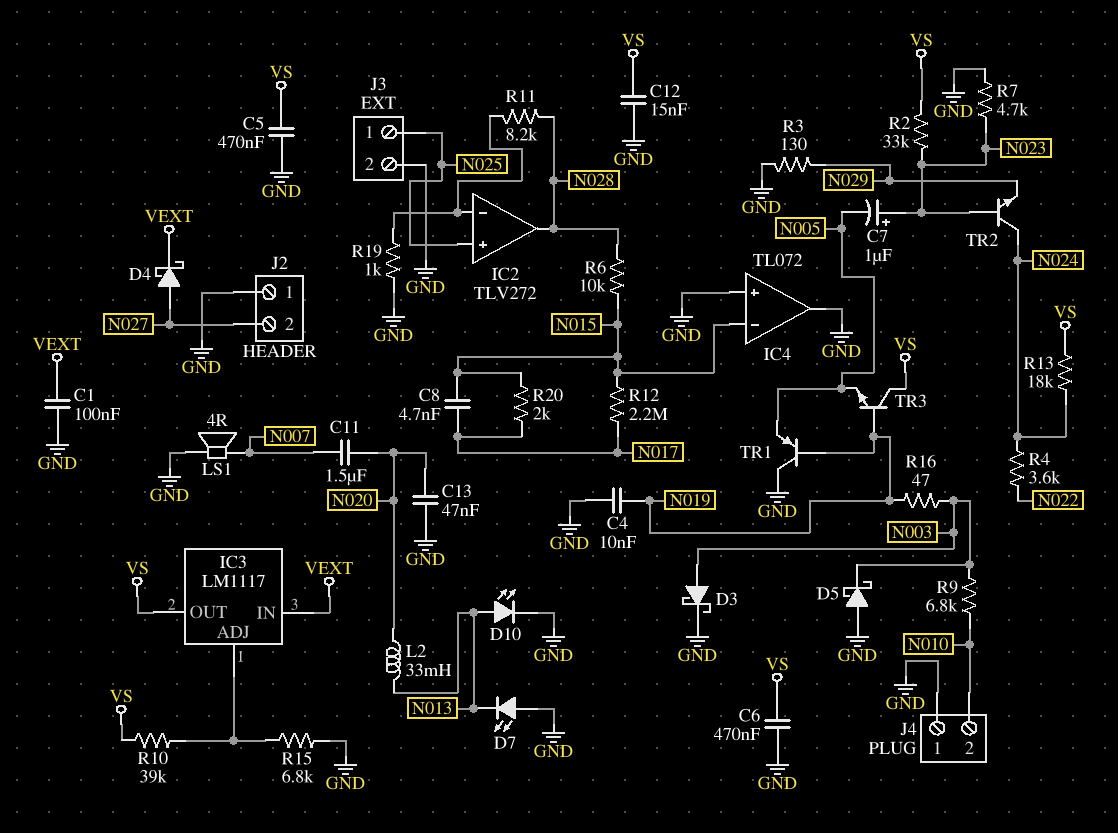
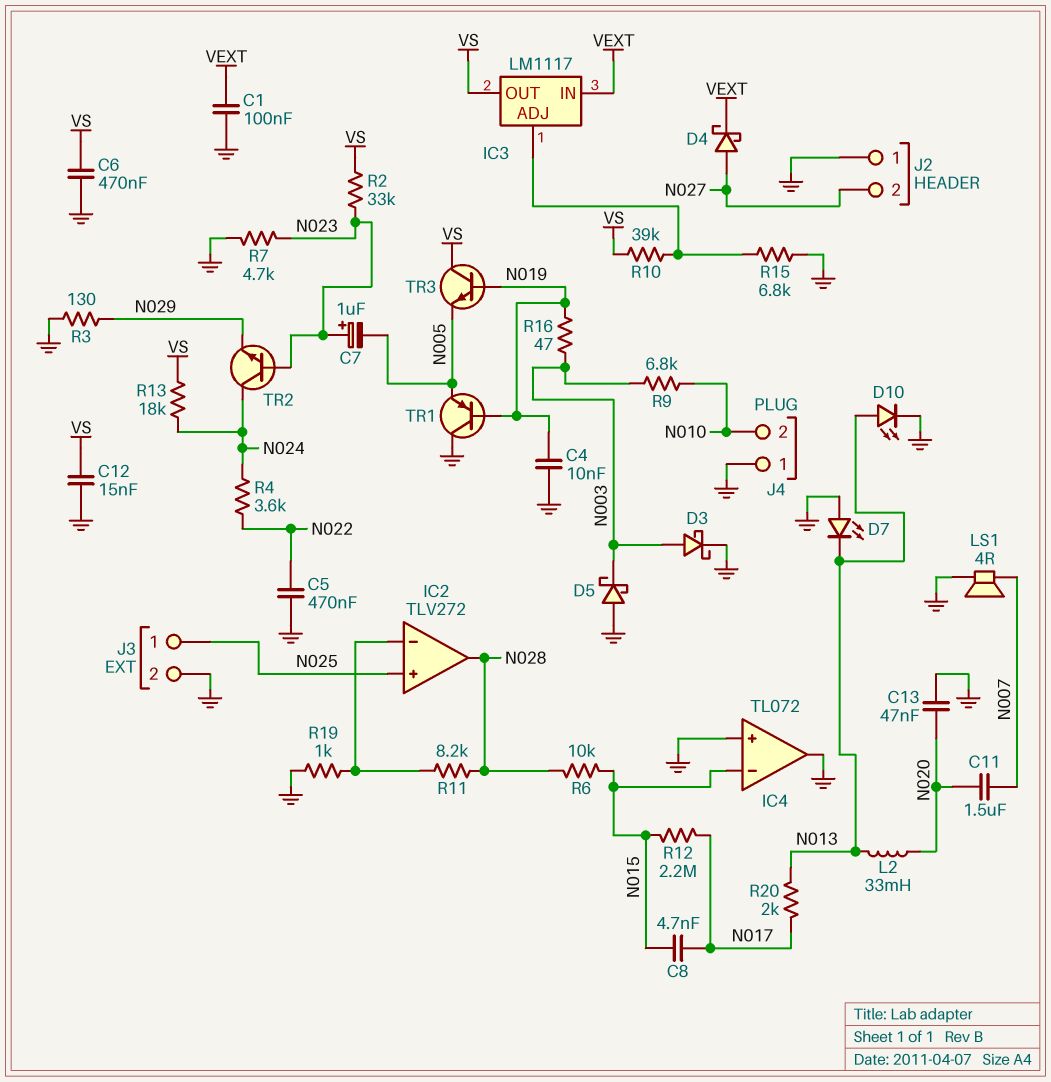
C5: 470nF (GND, VS) -> 470nF (GND, N022)
R20: 2k (N015, N017) -> 2k (N013, N017)

